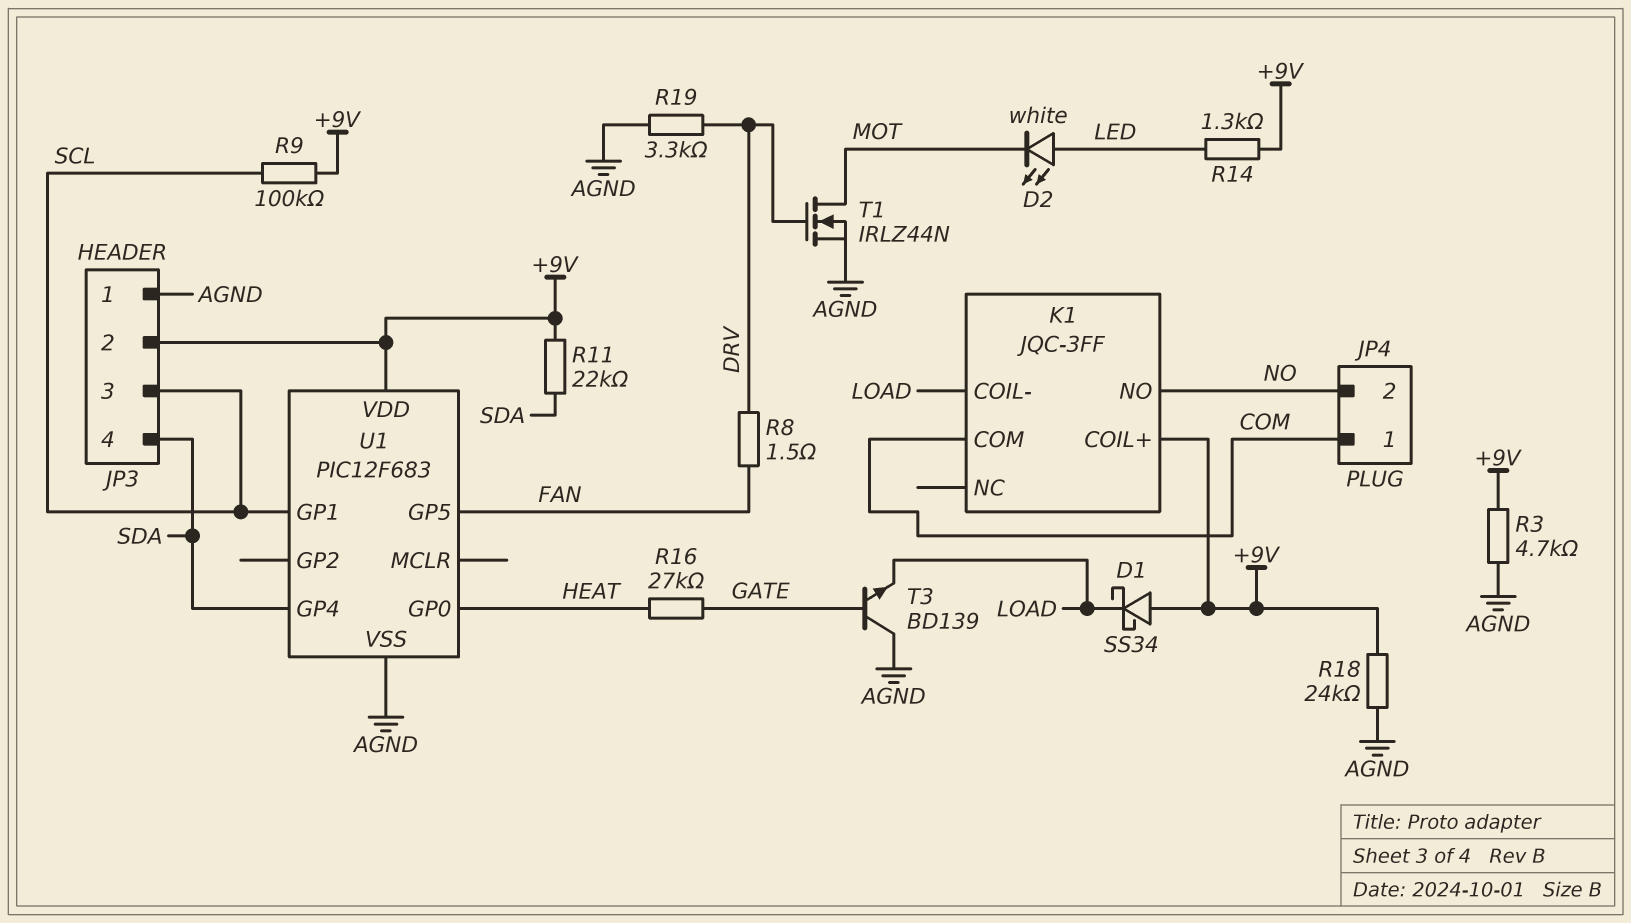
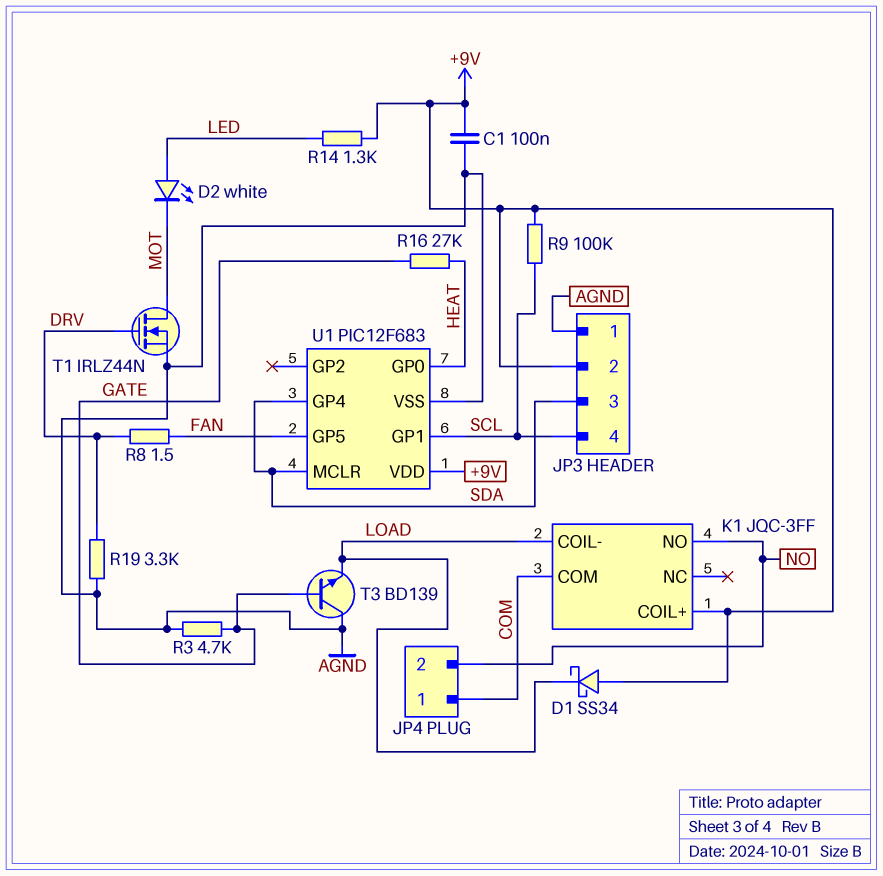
C1: none -> 100nF (+9V, AGND)
JP3 pin 3: SCL -> SDA
JP3 pin 4: SDA -> SCL
R3: 4.7k (+9V, AGND) -> 4.7k (AGND, GATE)
R11: 22k (+9V, SDA) -> none
R18: 24k (+9V, AGND) -> none
U1 pin MCLR: none -> SDA

